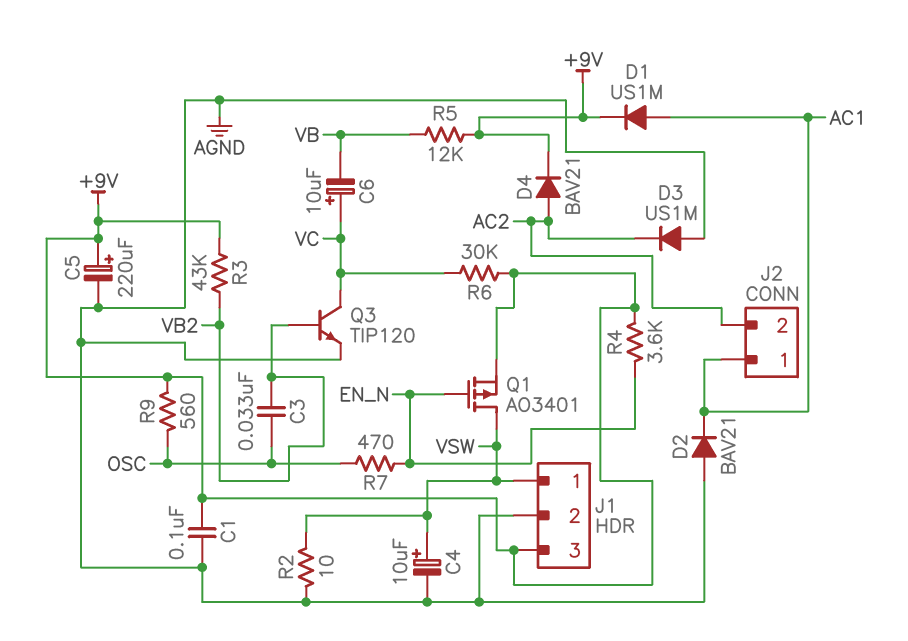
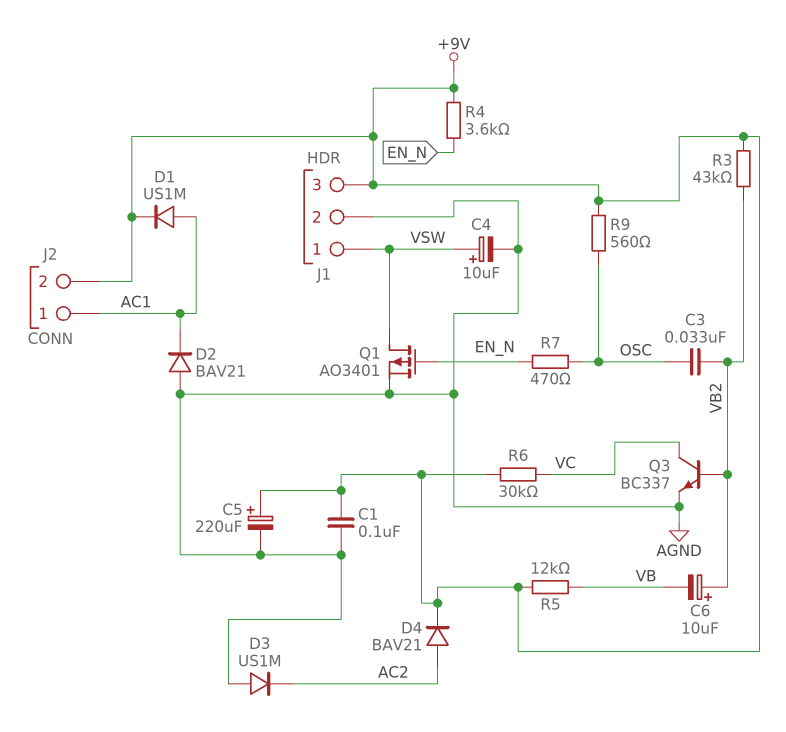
C6: 10uF (plus VC, minus VB) -> 10uF (plus VB2, minus VB)
J2 pin 2: AC2 -> +9V
Q1: PMOS AO3401 (G EN_N, D VSW, S +9V) -> PMOS AO3401 (G EN_N, D VSW, S AGND)
Q3: NPN TIP120 (B VB2, C VC, E AGND) -> NPN BC337 (B VB2, C VC, E AGND)
R2: 10 (AGND, VSW) -> none

